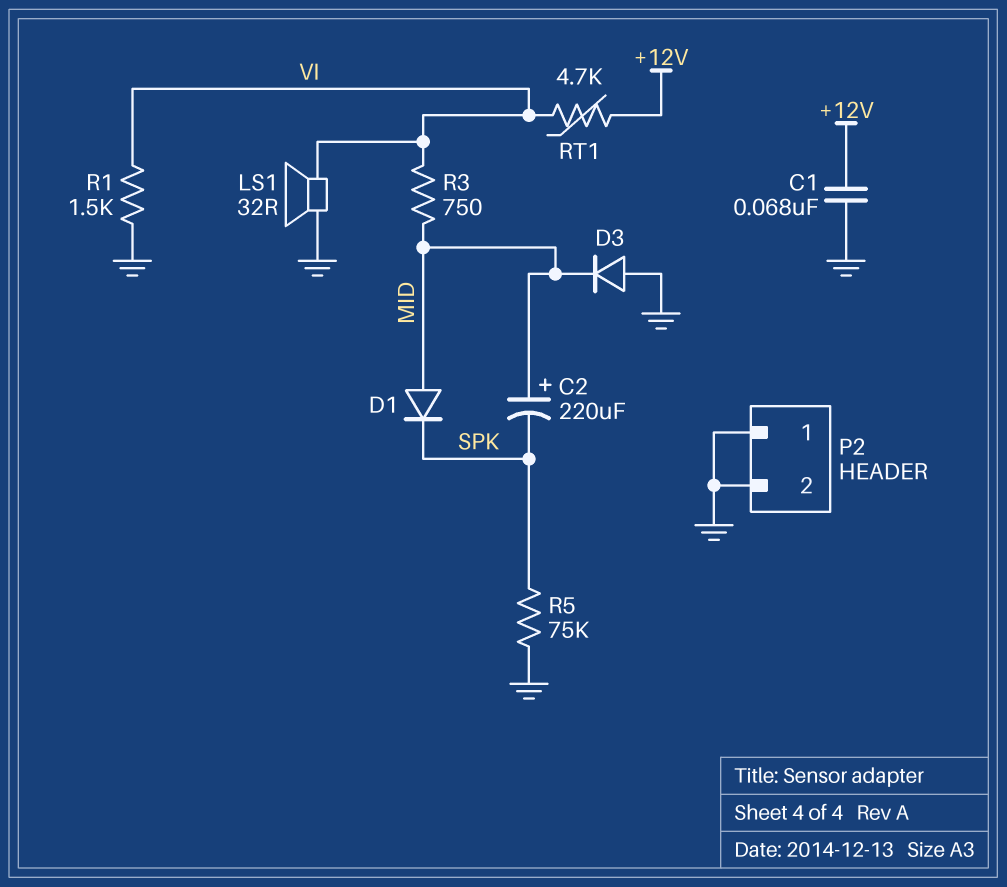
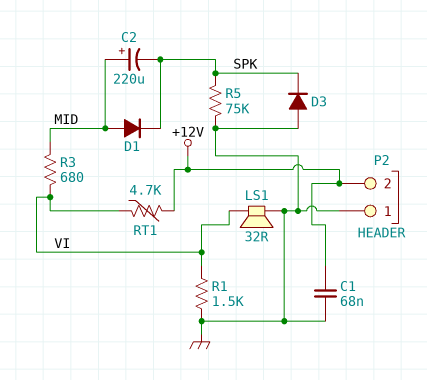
D3: diode (A GND, K MID) -> diode (A GND, K SPK)
P2 pin 2: GND -> +12V
R3: 750 (MID, VI) -> 680 (MID, VI)

